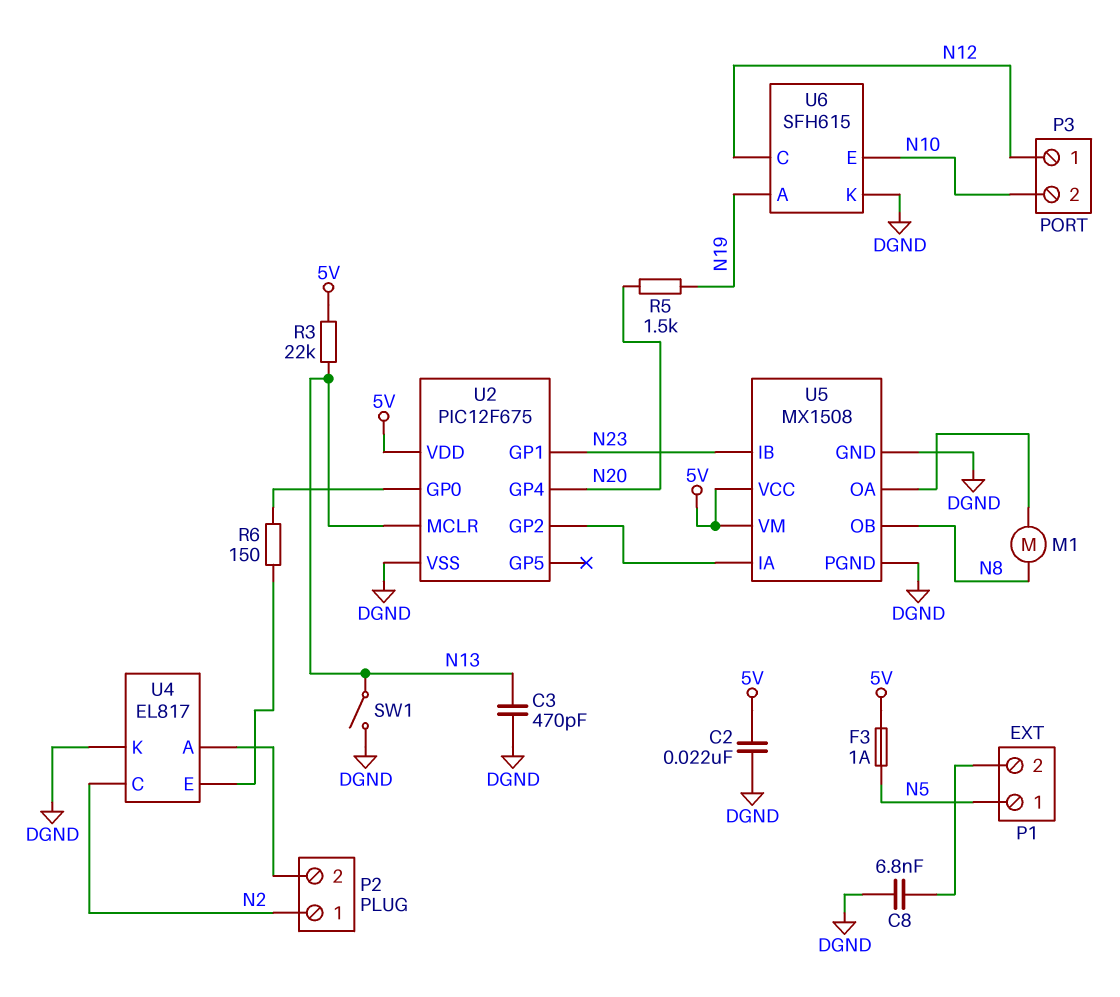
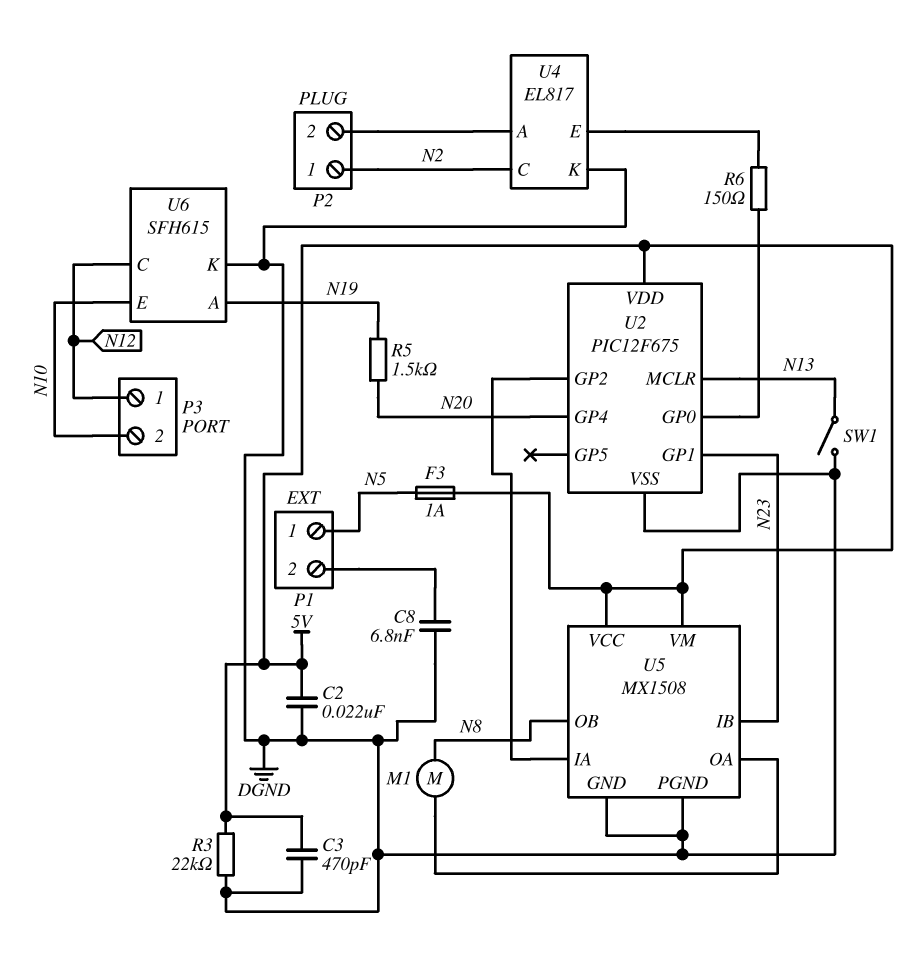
C3: 470pF (DGND, N13) -> 470pF (5V, DGND)
R3: 22k (5V, N13) -> 22k (5V, DGND)

